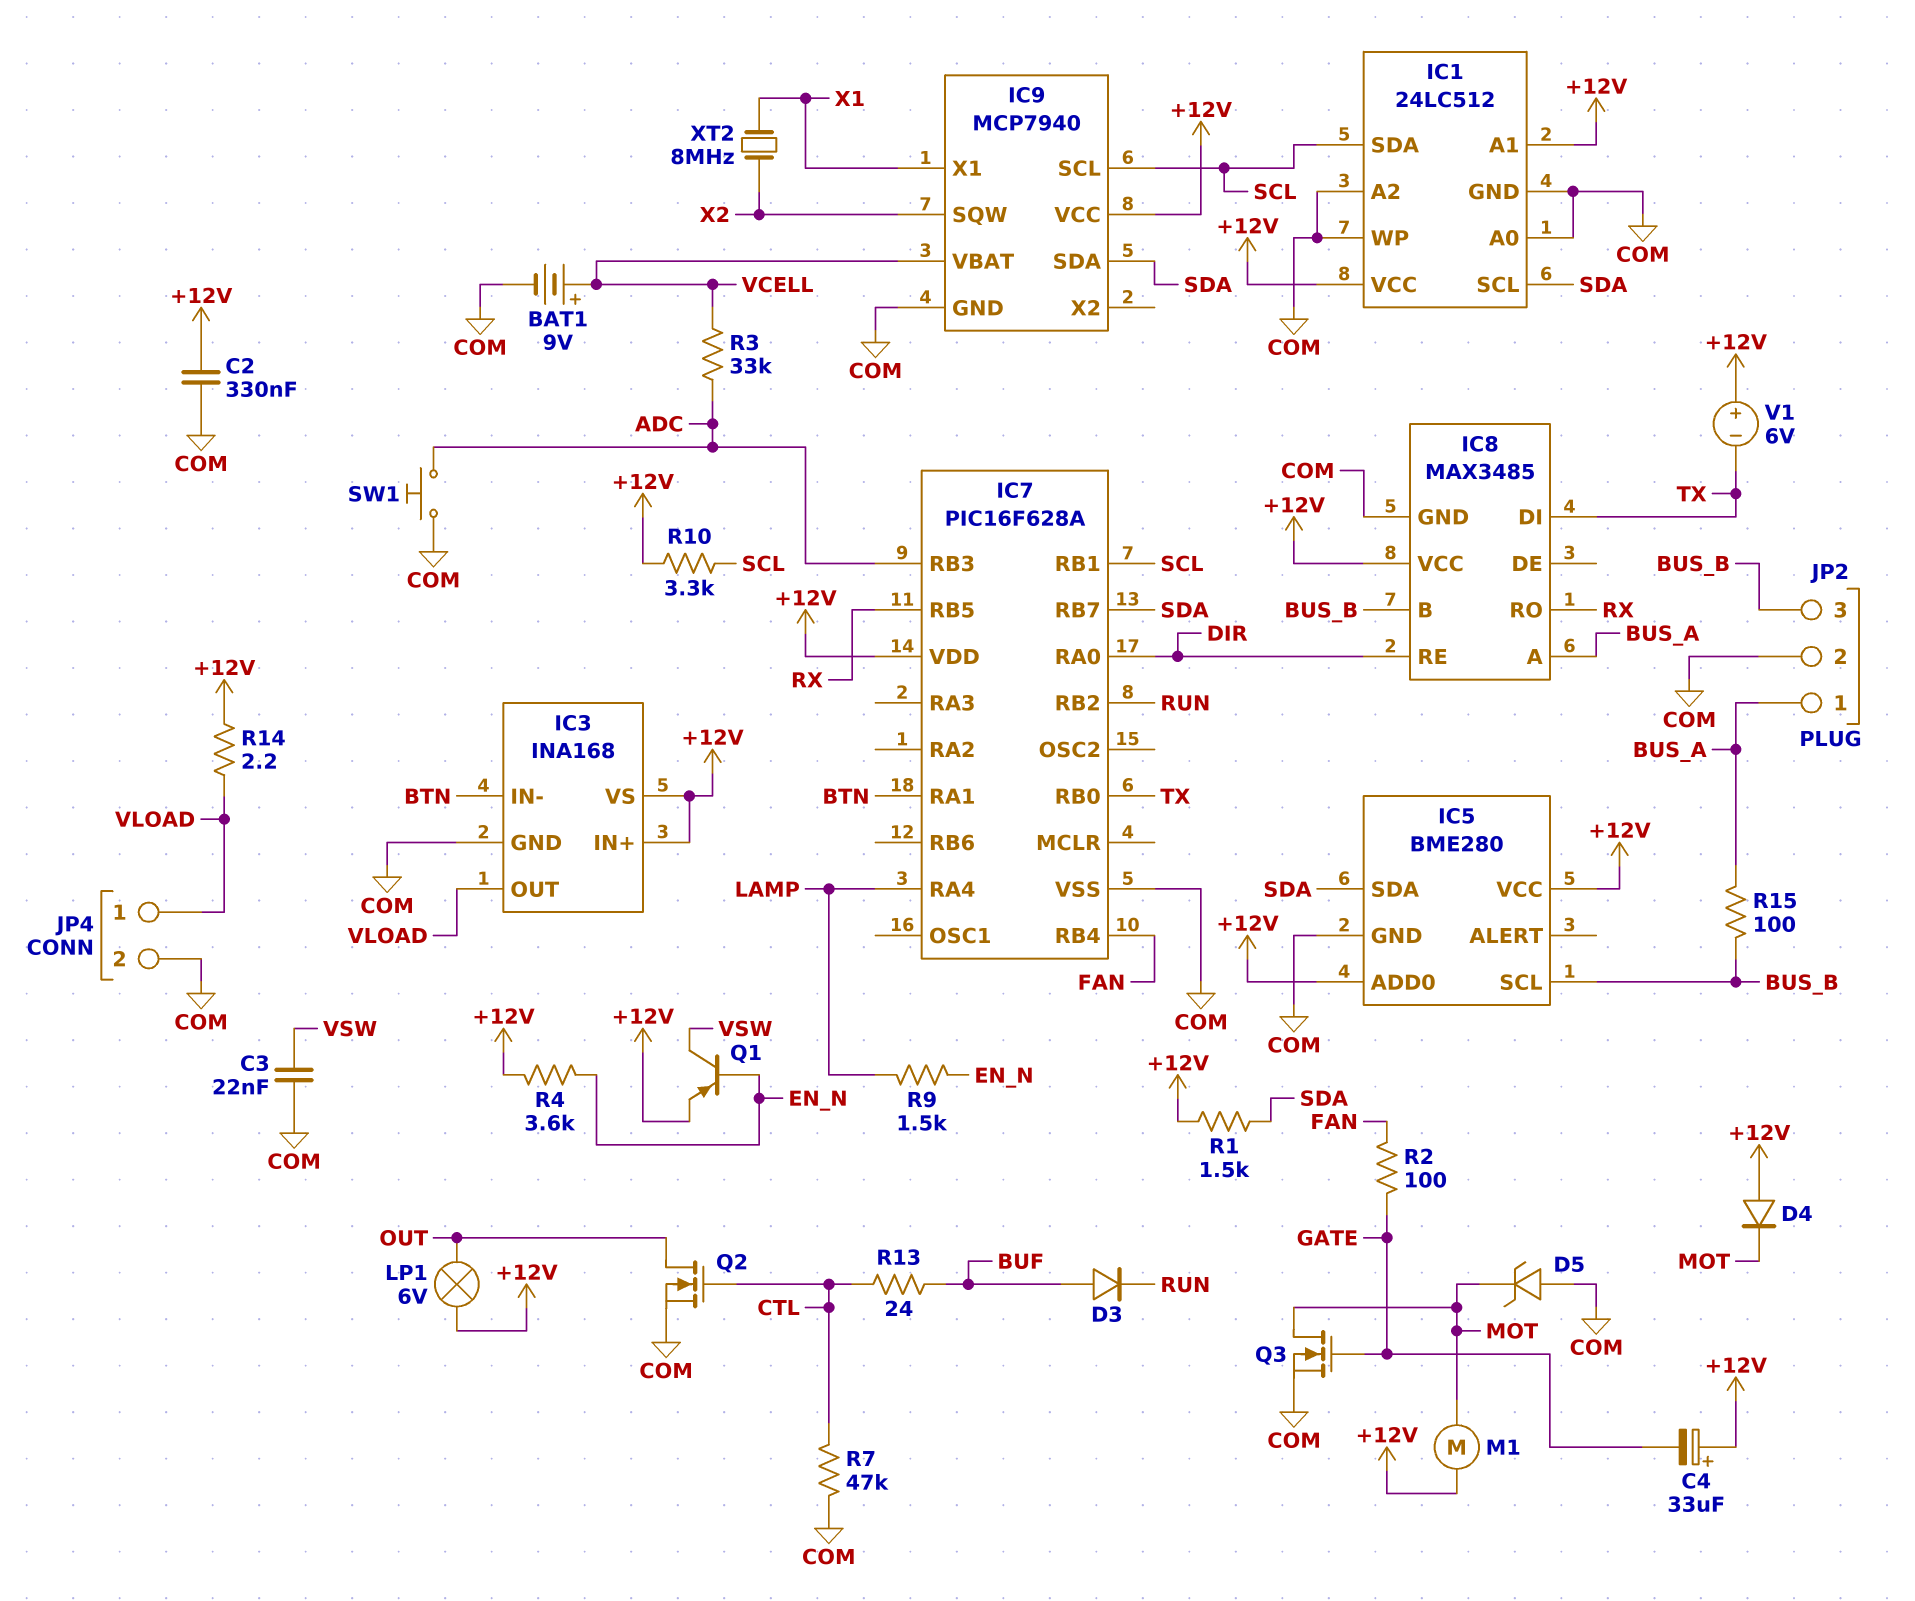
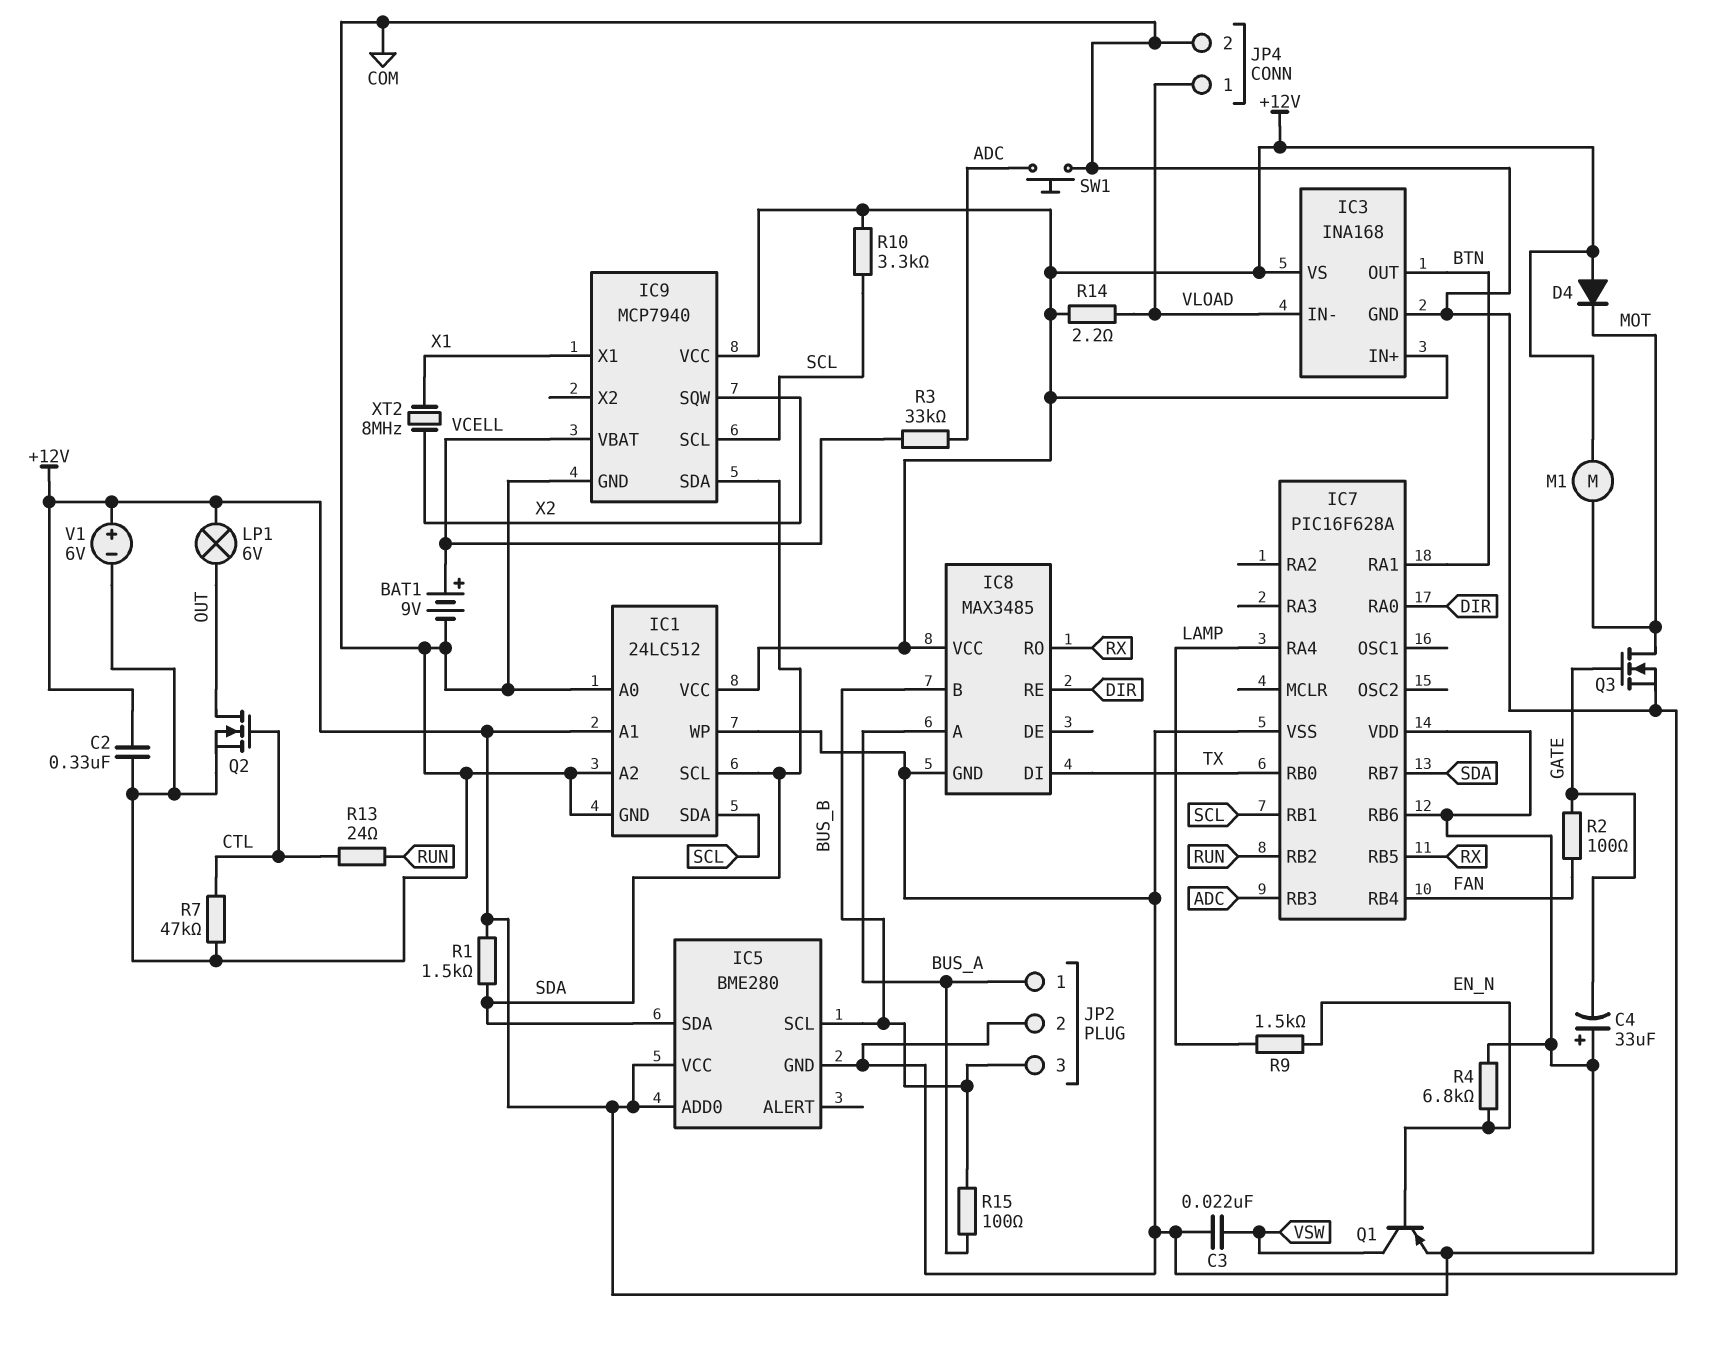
D3: diode (A BUF, K RUN) -> none
D5: zener (A COM, K MOT) -> none
IC3 pin IN-: BTN -> VLOAD
IC3 pin OUT: VLOAD -> BTN
IC7 pin RB6: none -> +12V
R4: 3.6k (+12V, EN_N) -> 6.8k (+12V, EN_N)
R13: 24 (BUF, CTL) -> 24 (CTL, RUN)
V1: 6V (plus +12V, minus TX) -> 6V (plus +12V, minus COM)

